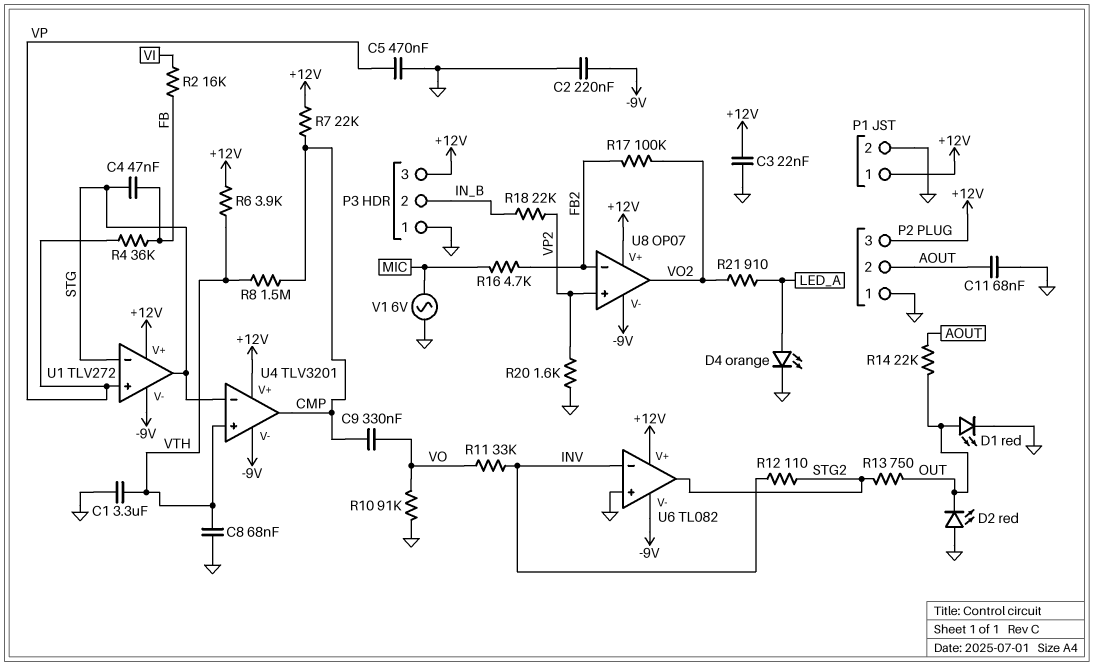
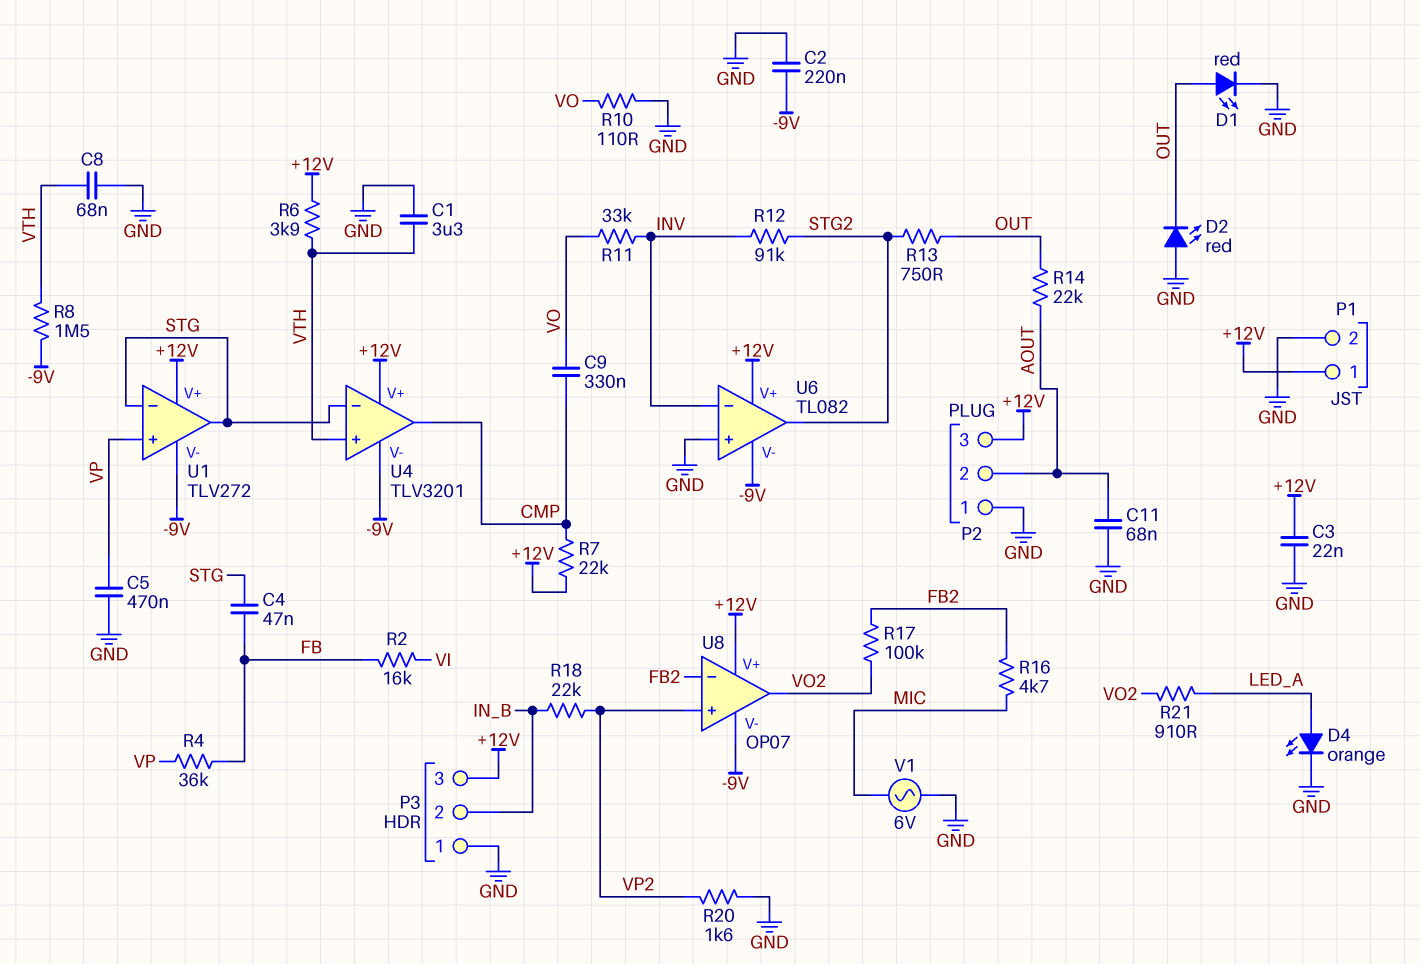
R8: 1.5M (CMP, VTH) -> 1.5M (-9V, VTH)
R10: 91k (GND, VO) -> 110 (GND, VO)
R12: 110 (INV, STG2) -> 91k (INV, STG2)

